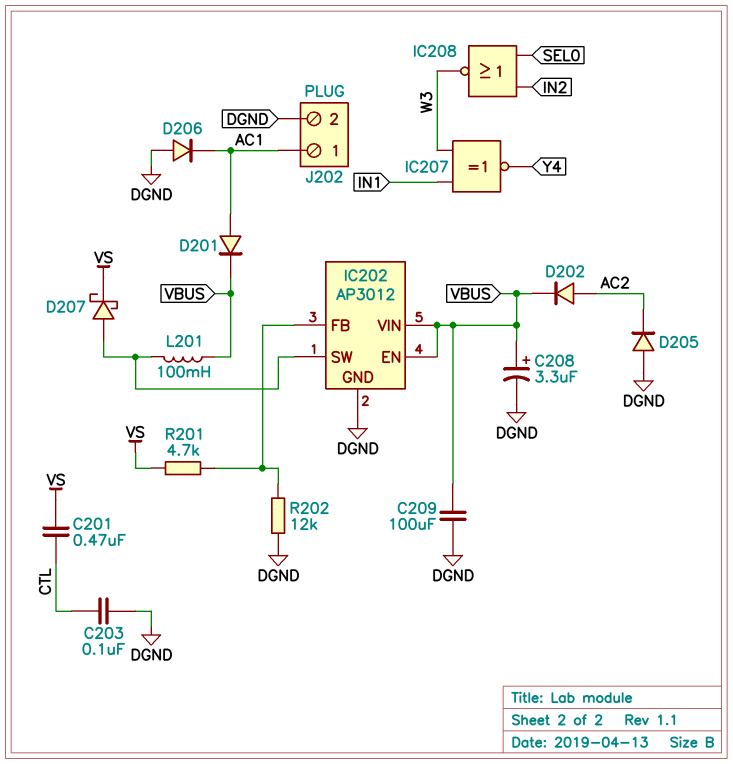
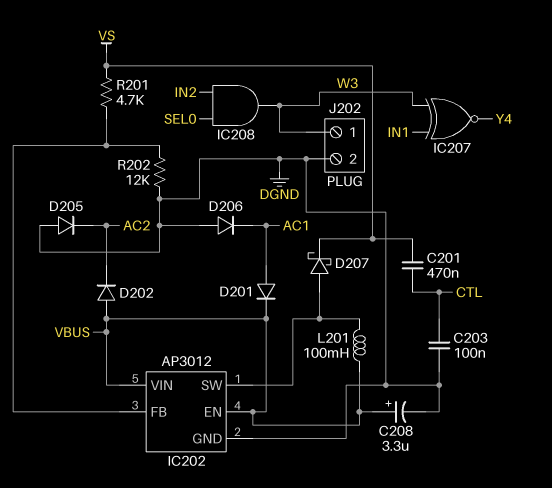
C209: 100uF (DGND, VBUS) -> none
D202: diode (A AC2, K VBUS) -> diode (A VBUS, K AC2)
IC208: NOR (in IN2, in SEL0, out W3) -> AND (in IN2, in SEL0, out W3)
J202 pin 1: AC1 -> W3

